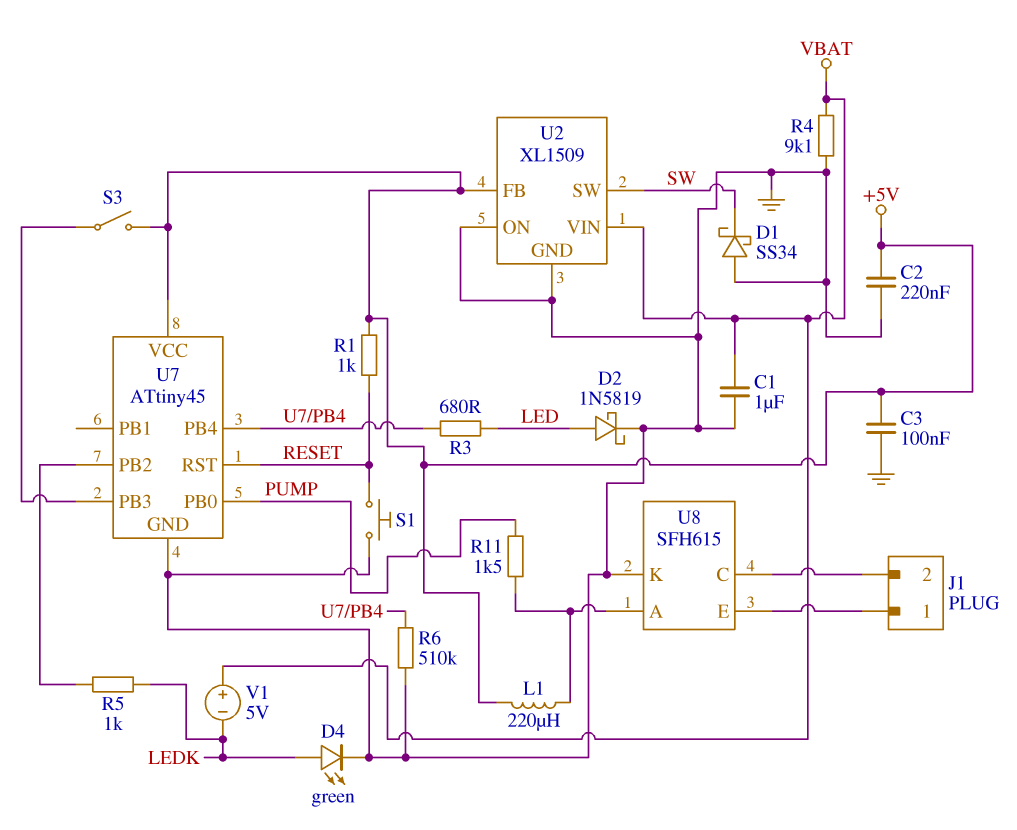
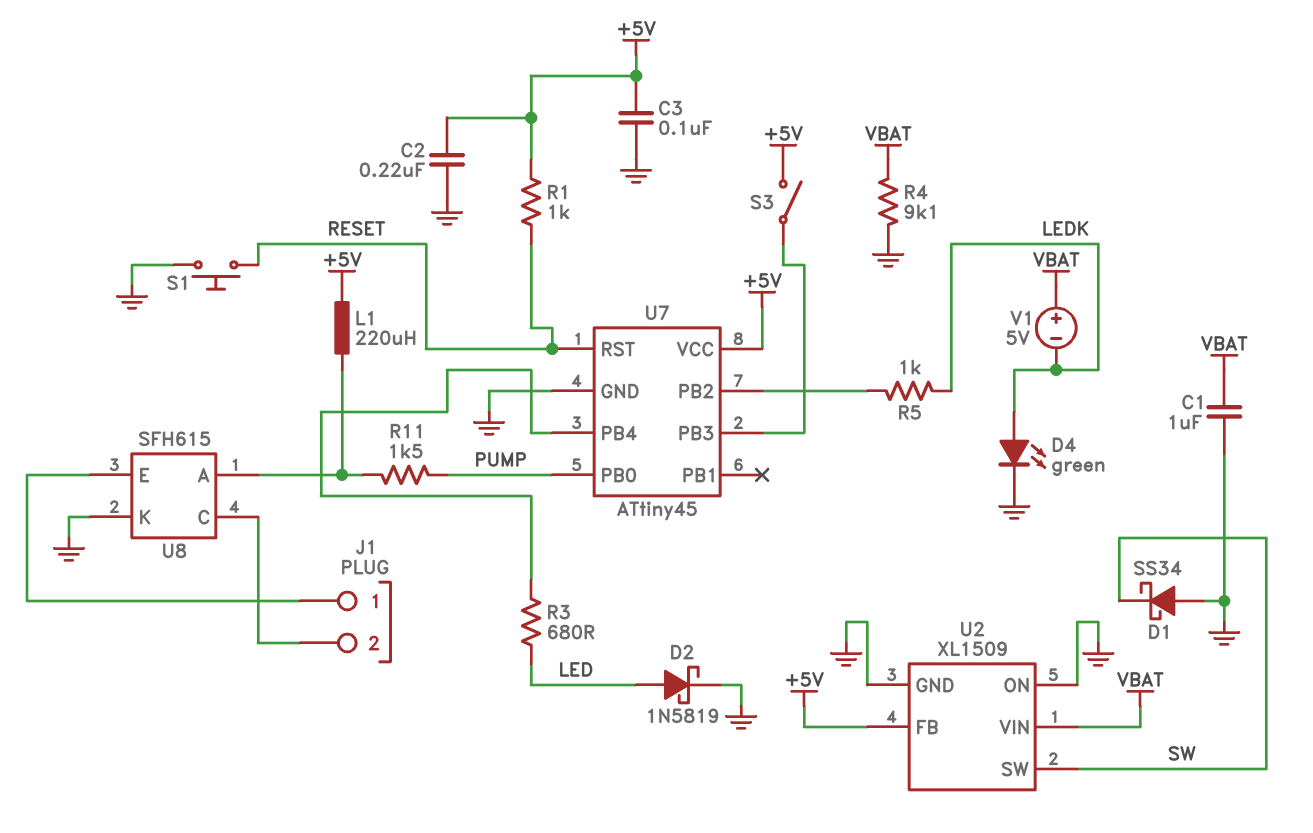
R6: 510k (GND, U7/PB4) -> none

